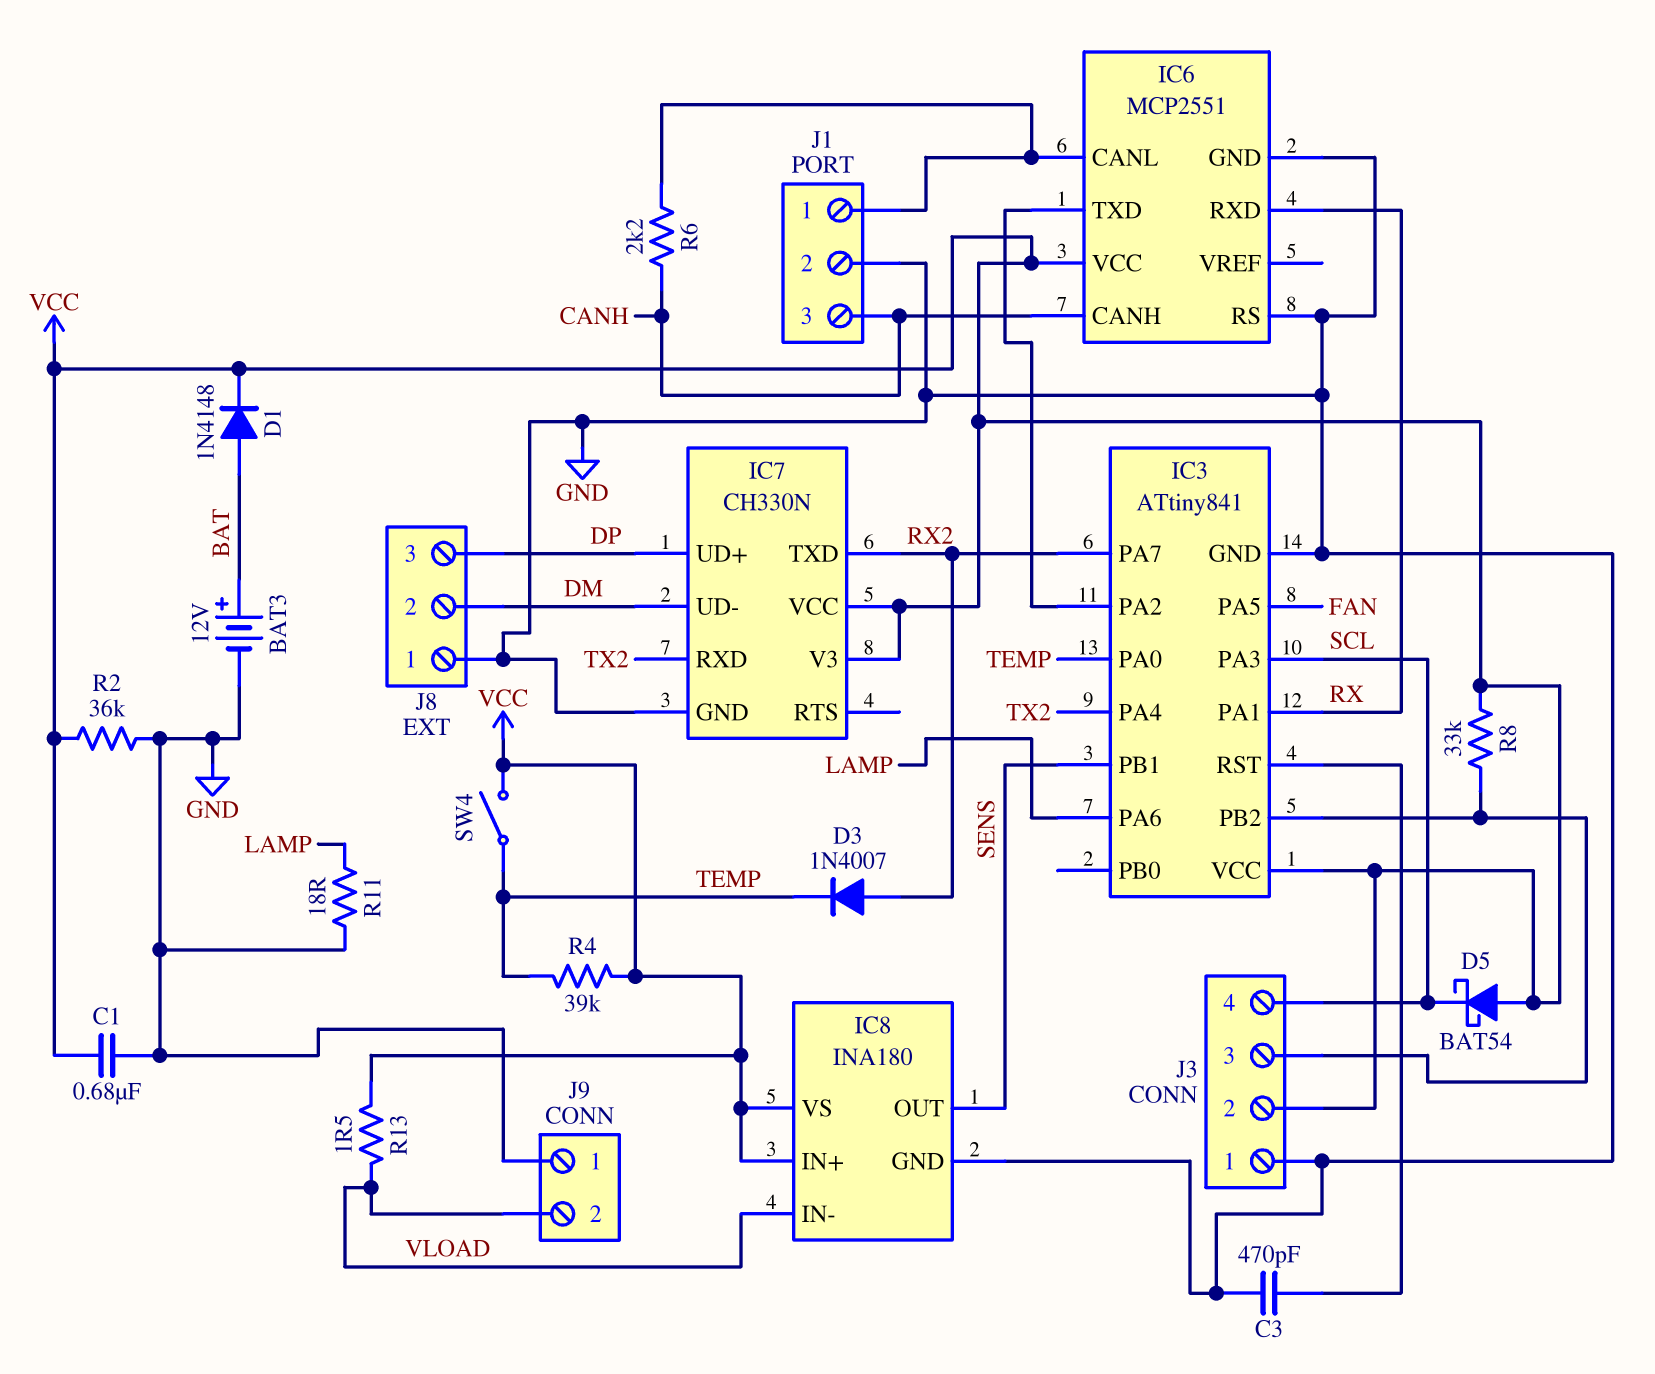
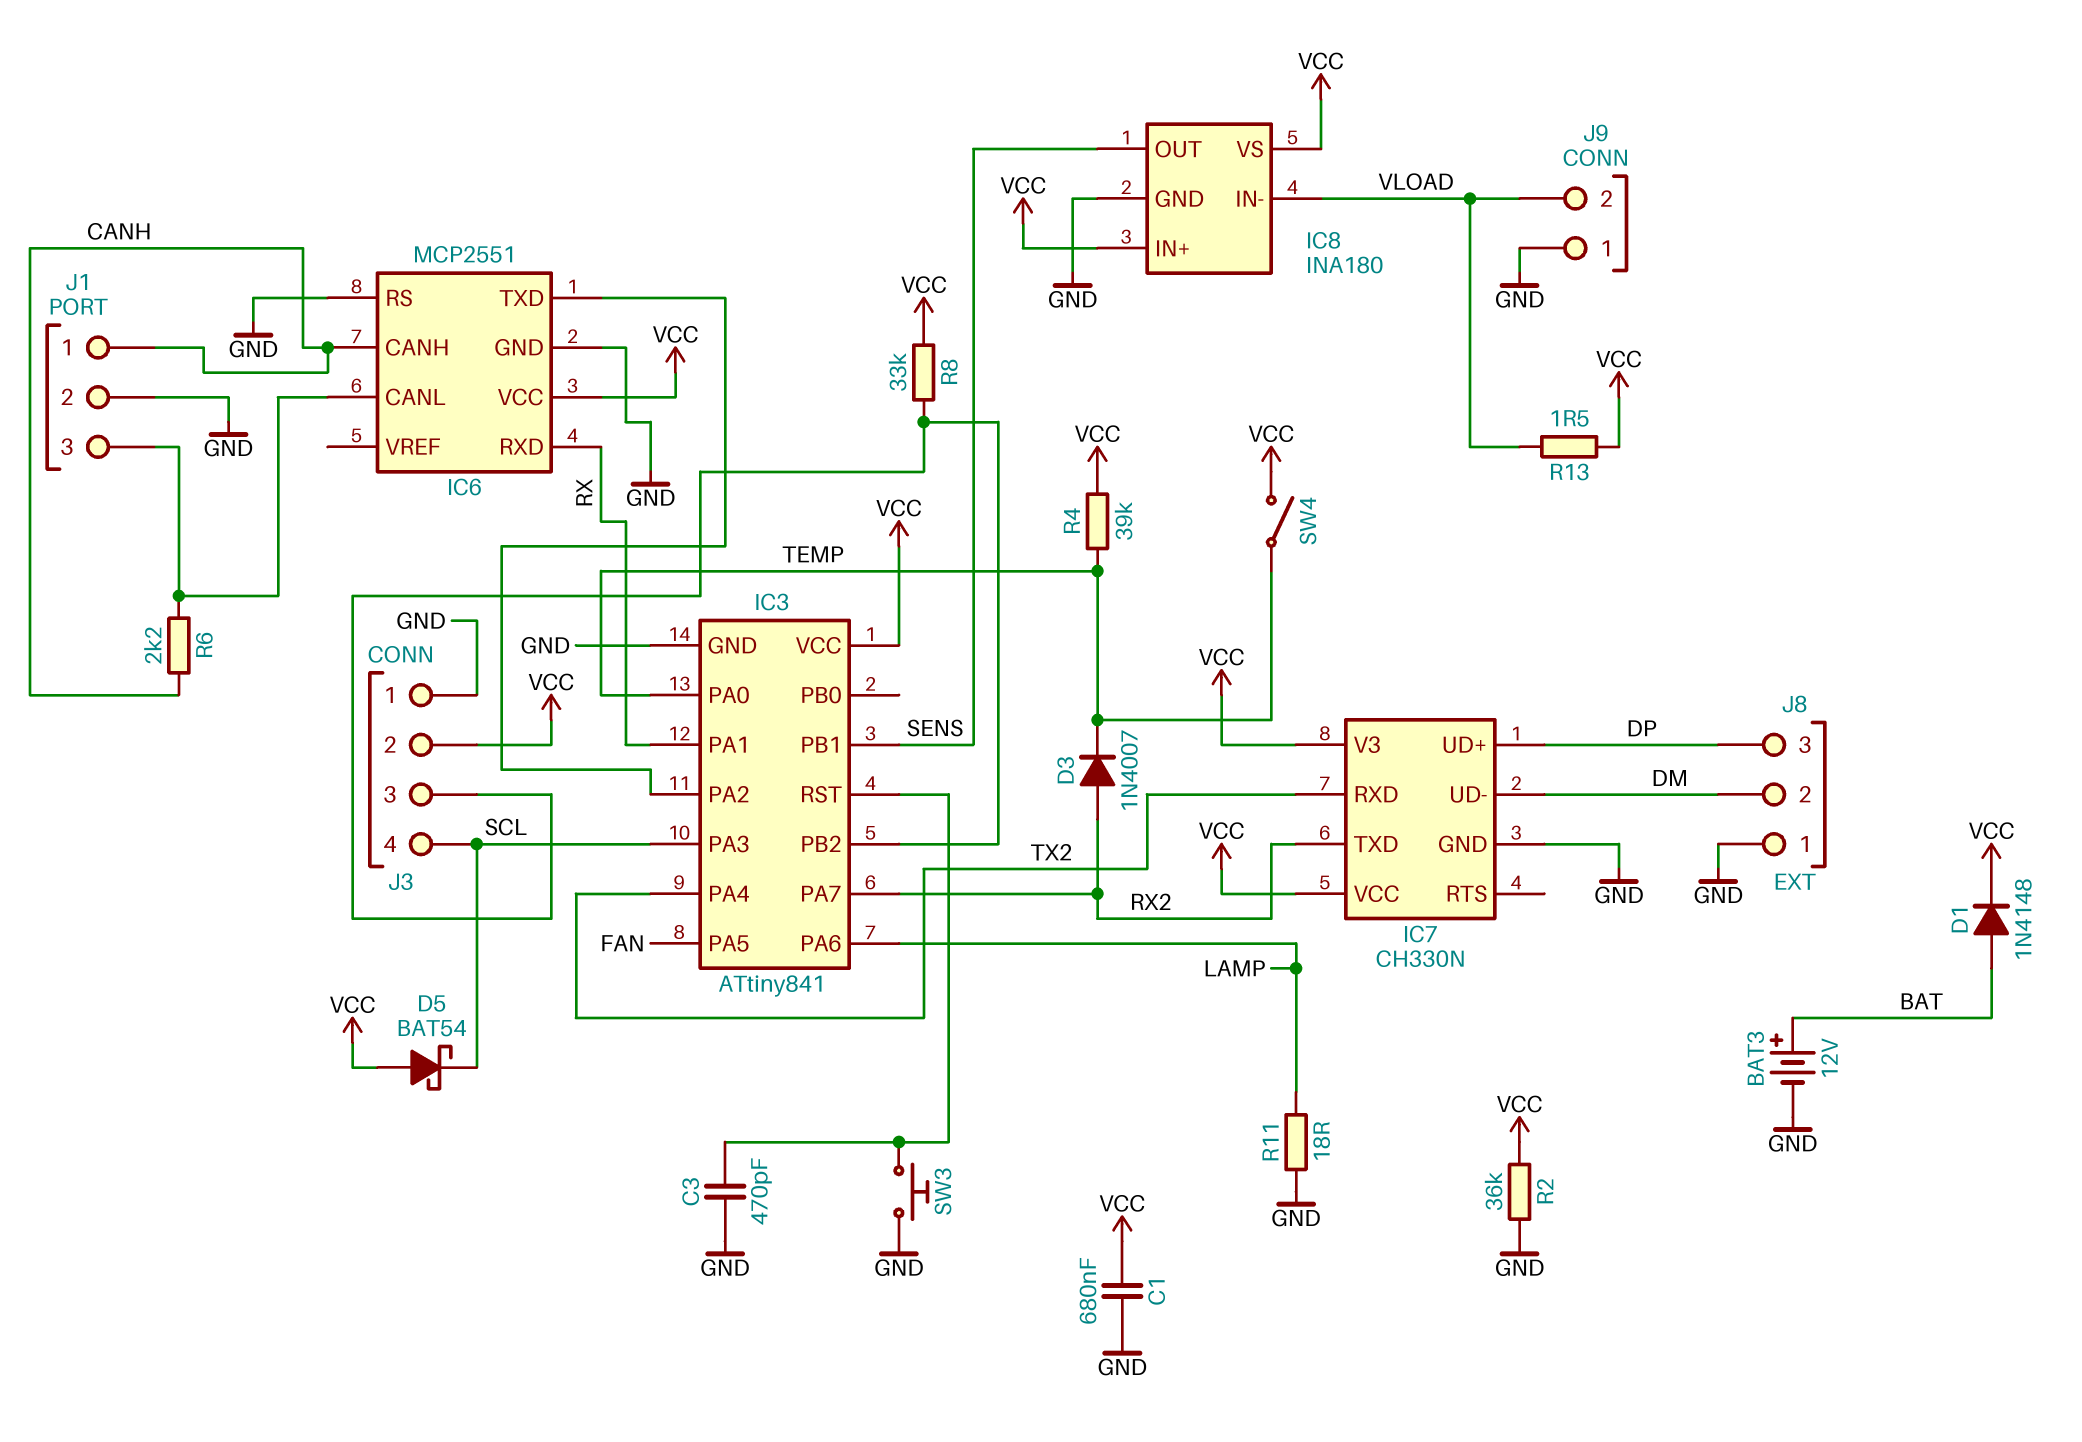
J1 pin 1: IC6/CANL -> CANH
J1 pin 3: CANH -> IC6/CANL
SW3: none -> button (GND, IC3/RST)

